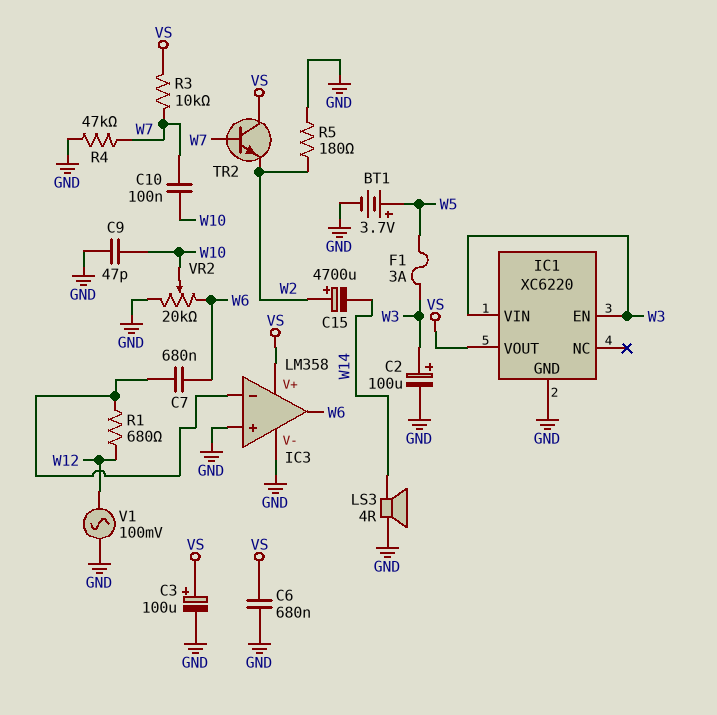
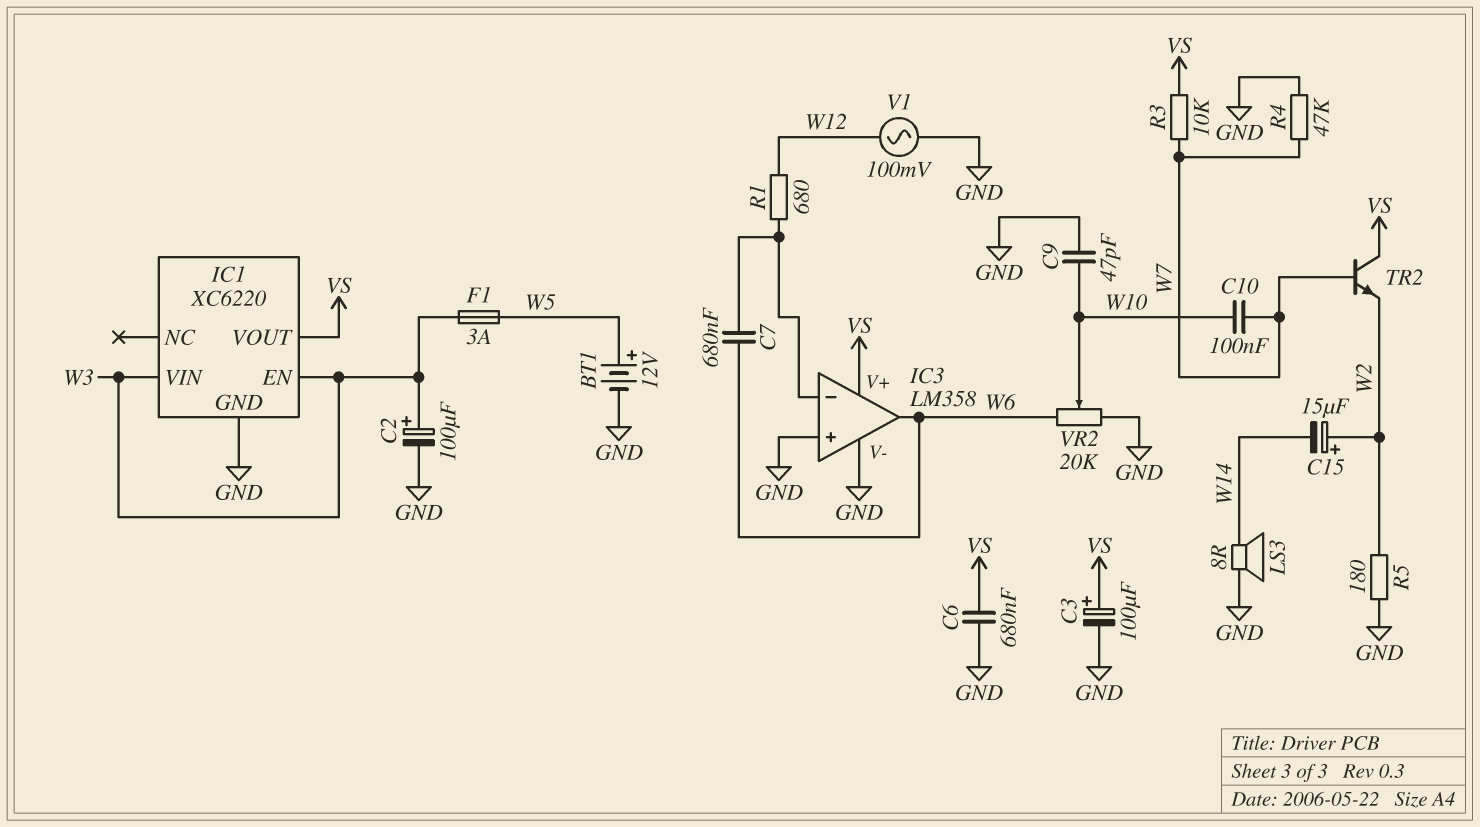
BT1: 3.7V (plus W5, minus GND) -> 12V (plus W5, minus GND)
C15: 4700uF (plus W2, minus W14) -> 15uF (plus W2, minus W14)
LS3: speaker 4R (GND, W14) -> speaker 8R (GND, W14)

